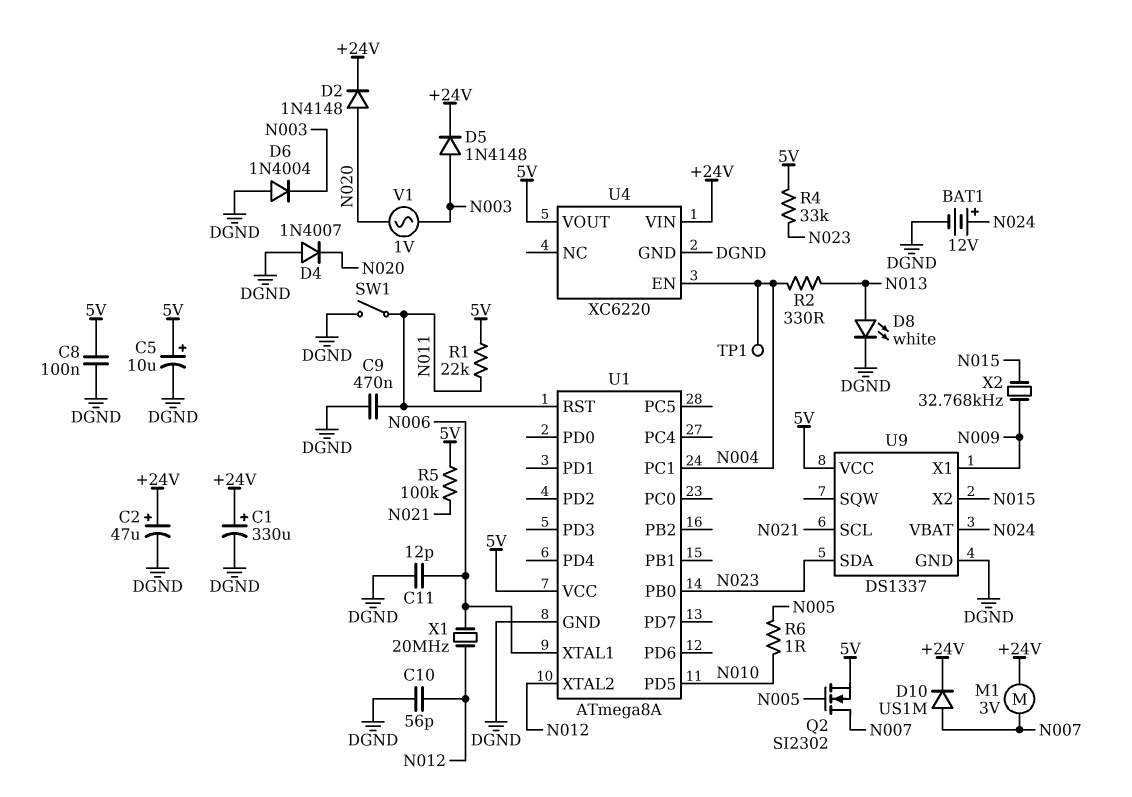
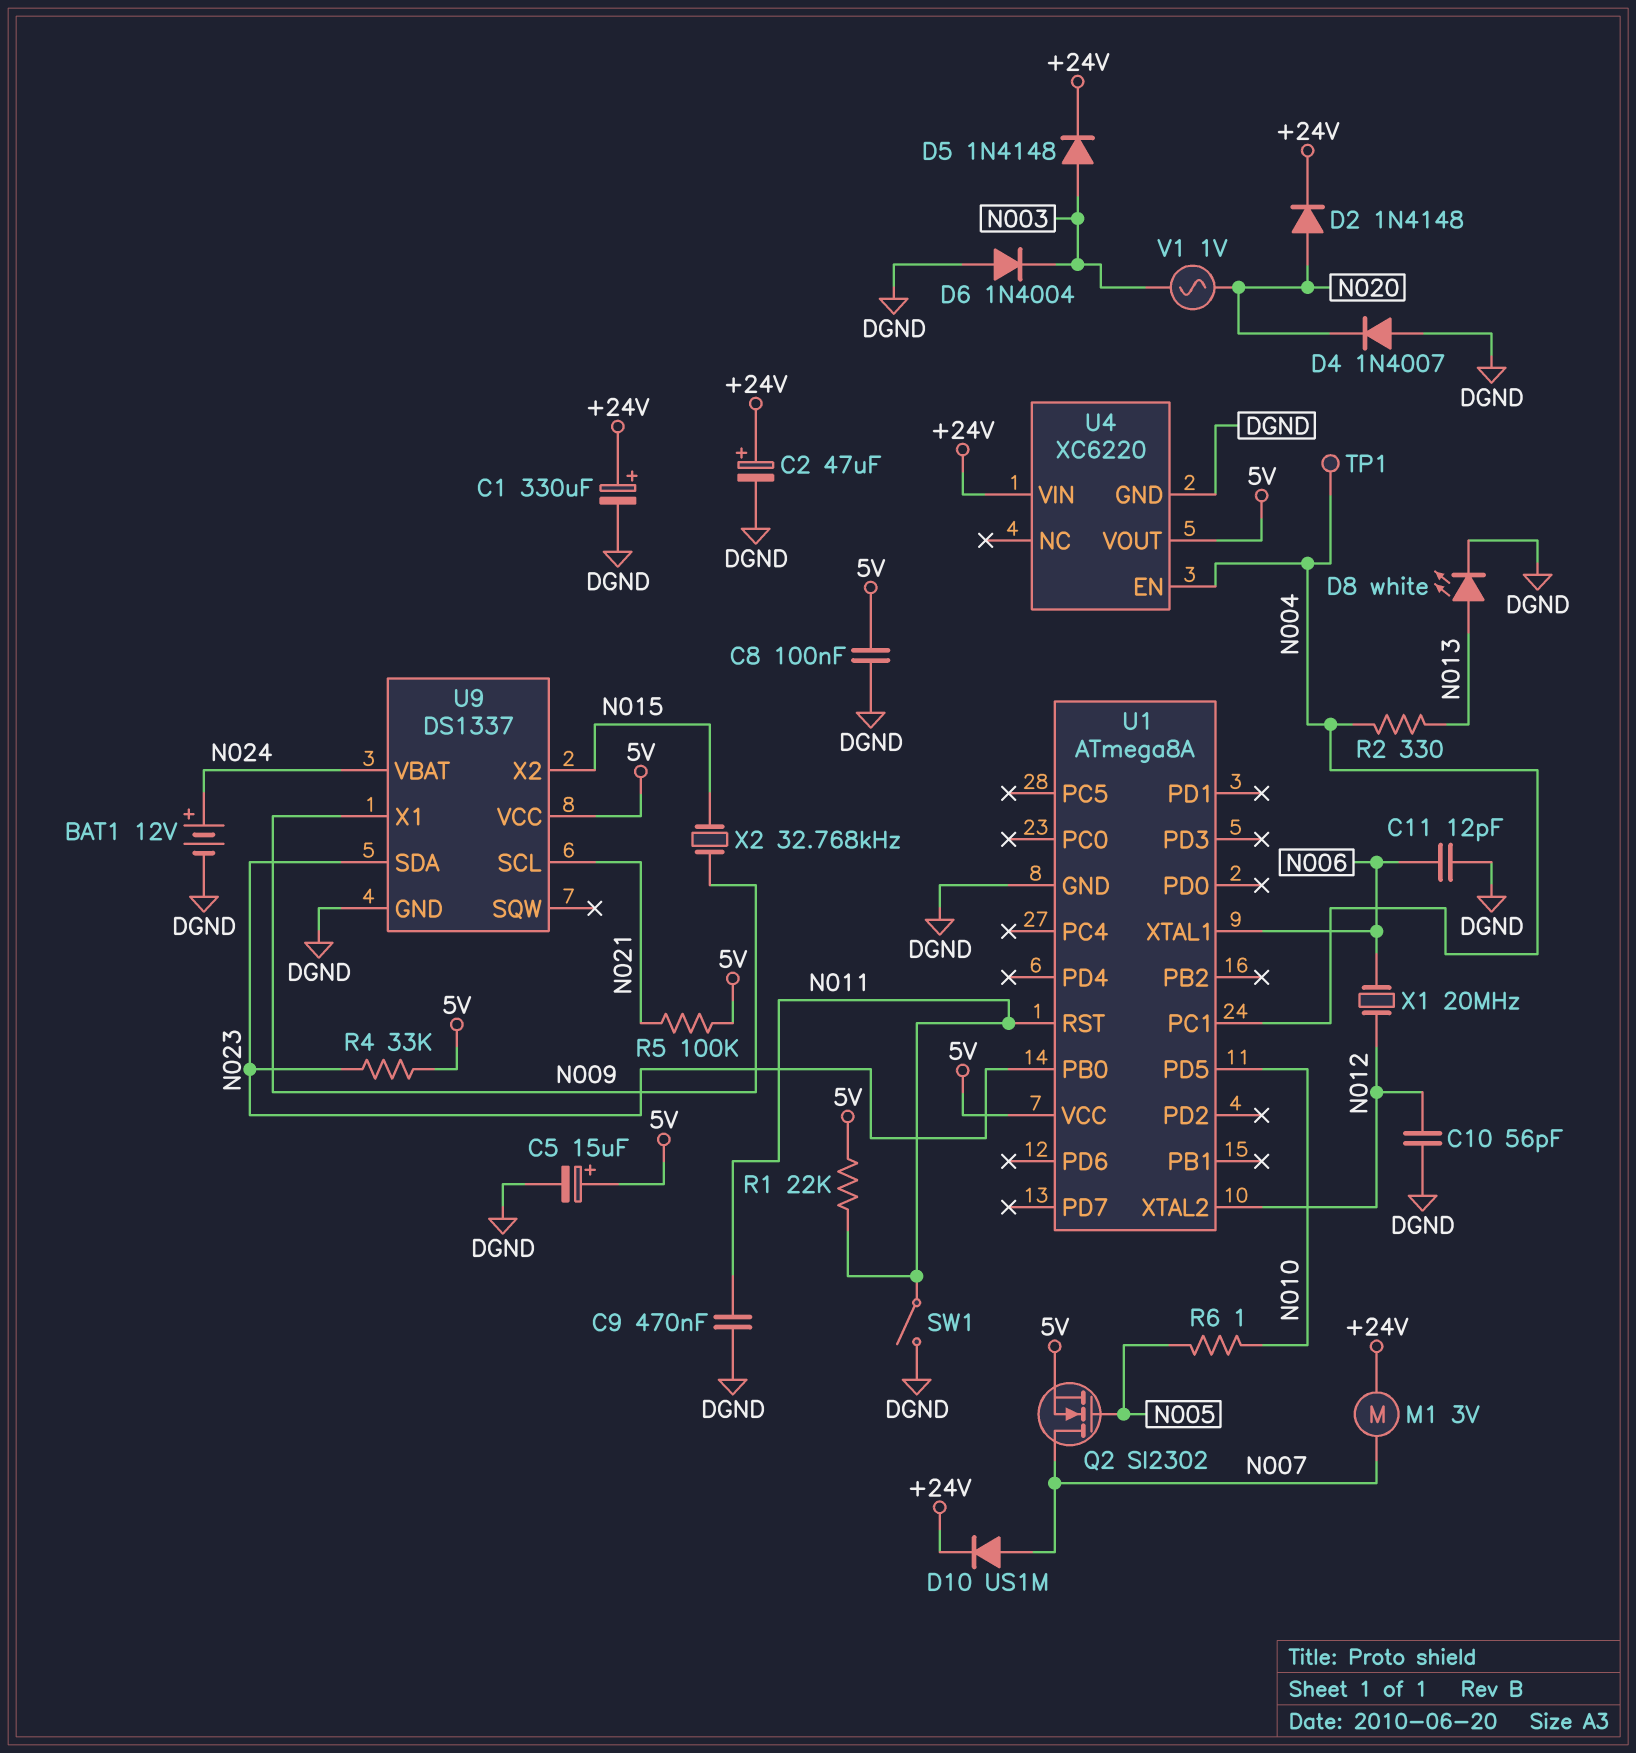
C5: 10uF (plus 5V, minus DGND) -> 15uF (plus 5V, minus DGND)

